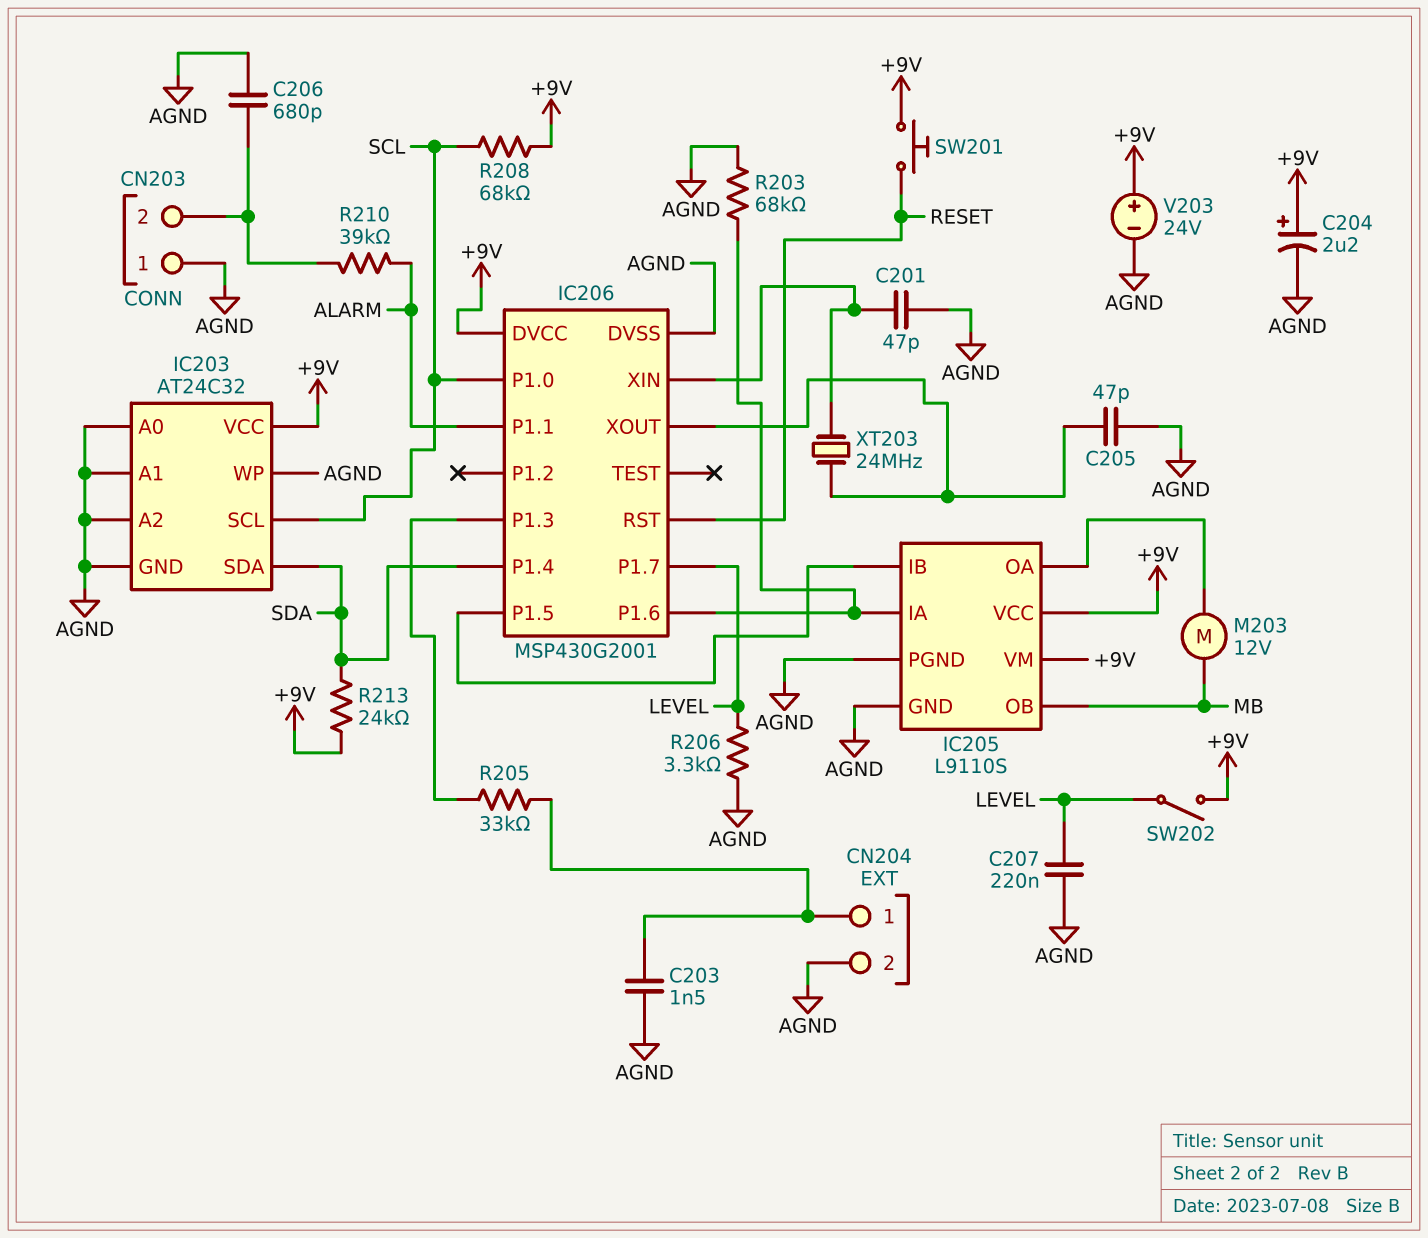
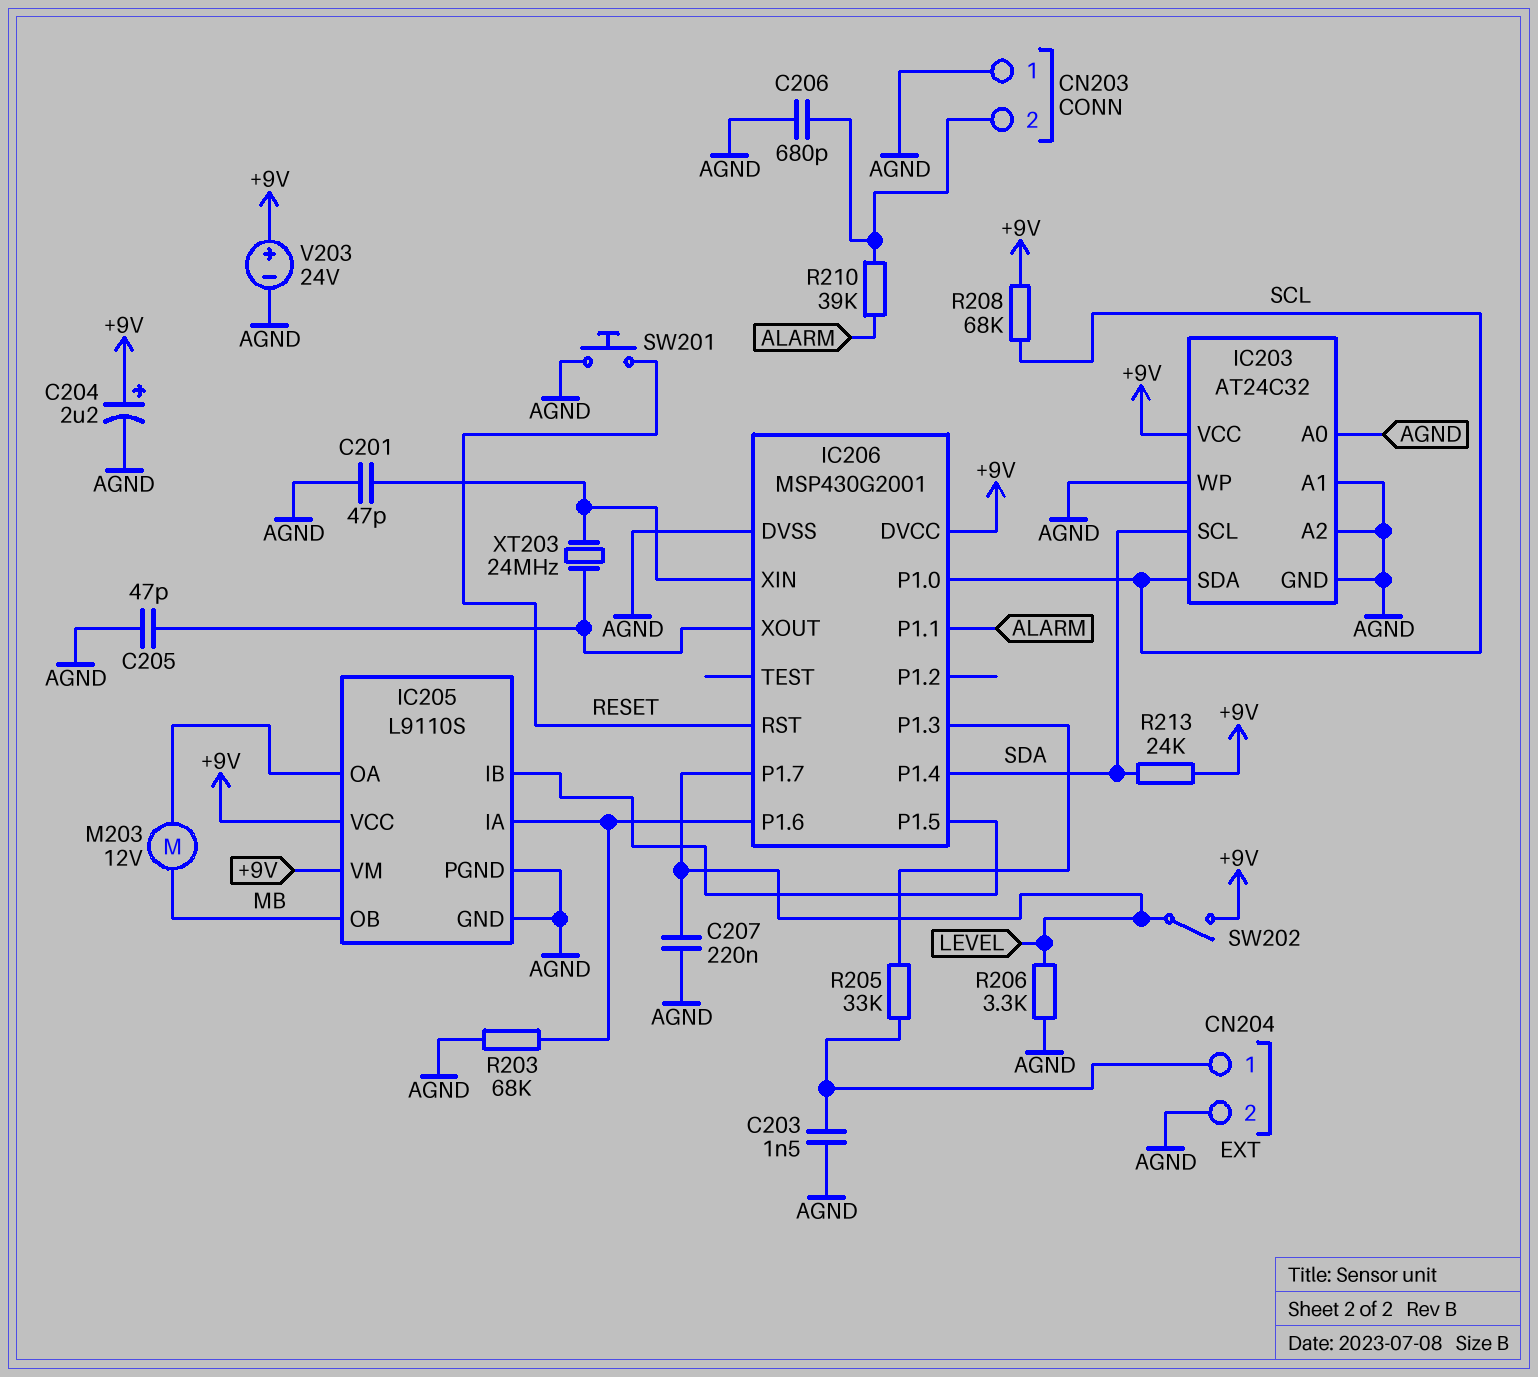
IC203 pin SCL: SCL -> SDA
IC203 pin SDA: SDA -> SCL
SW201: button (+9V, RESET) -> button (AGND, RESET)

